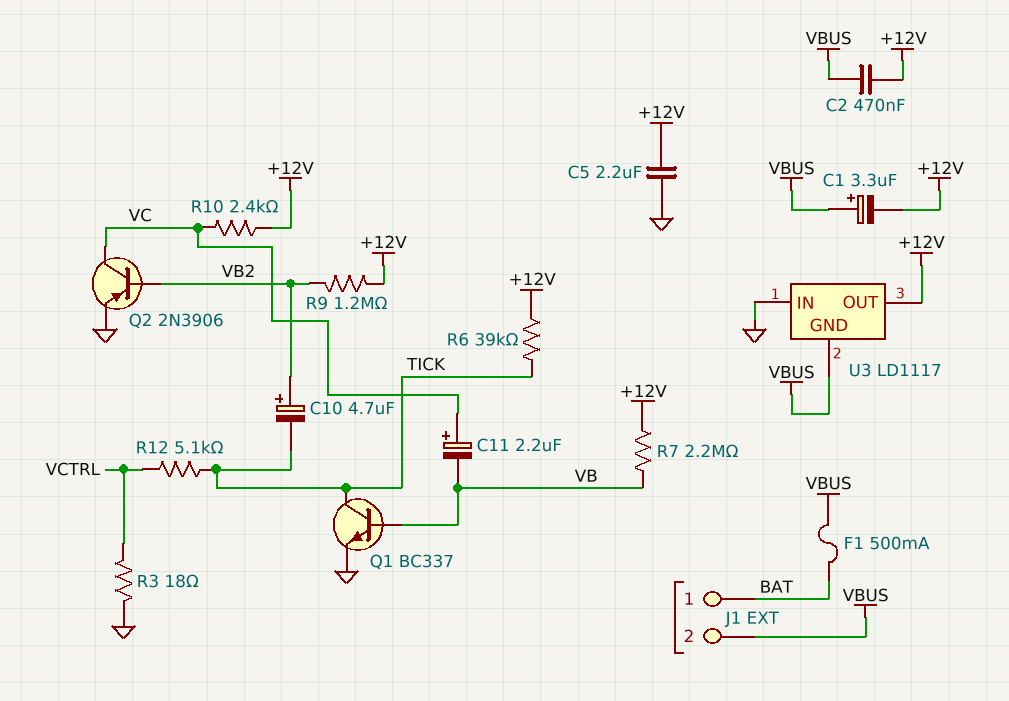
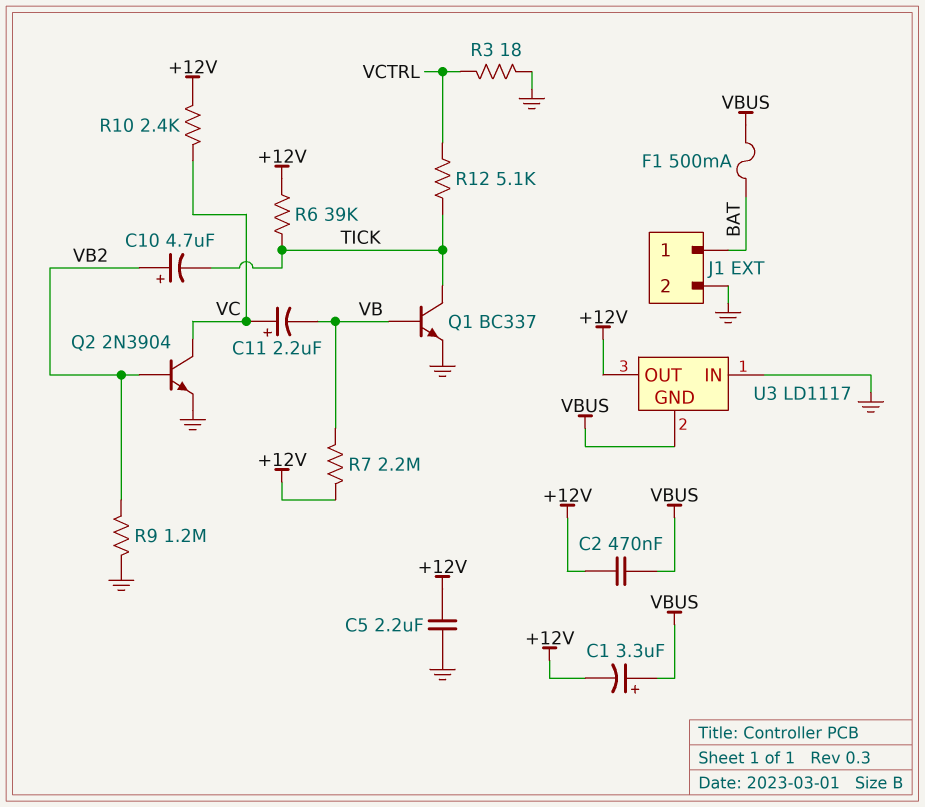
J1 pin 2: VBUS -> GND
Q2: PNP 2N3906 (B VB2, C VC, E GND) -> NPN 2N3904 (B VB2, C VC, E GND)
R9: 1.2M (+12V, VB2) -> 1.2M (GND, VB2)

